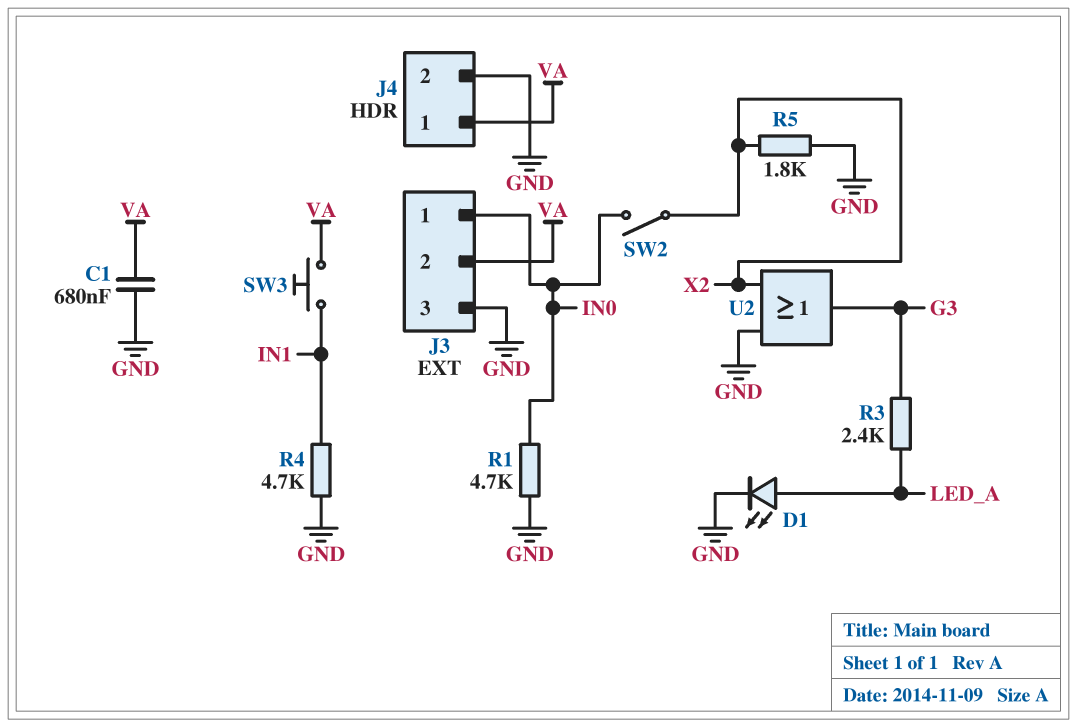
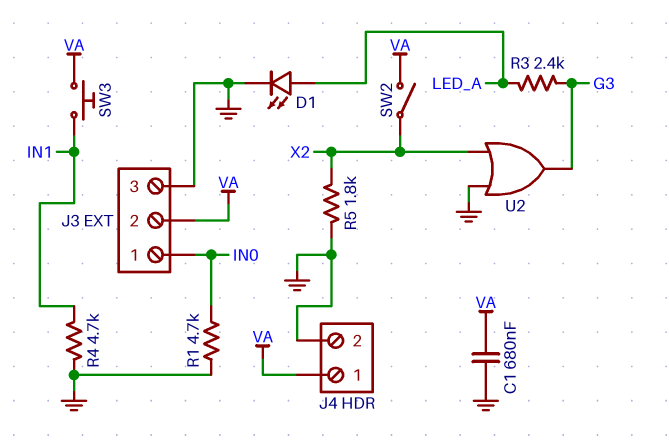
SW2: switch (IN0, X2) -> switch (VA, X2)

